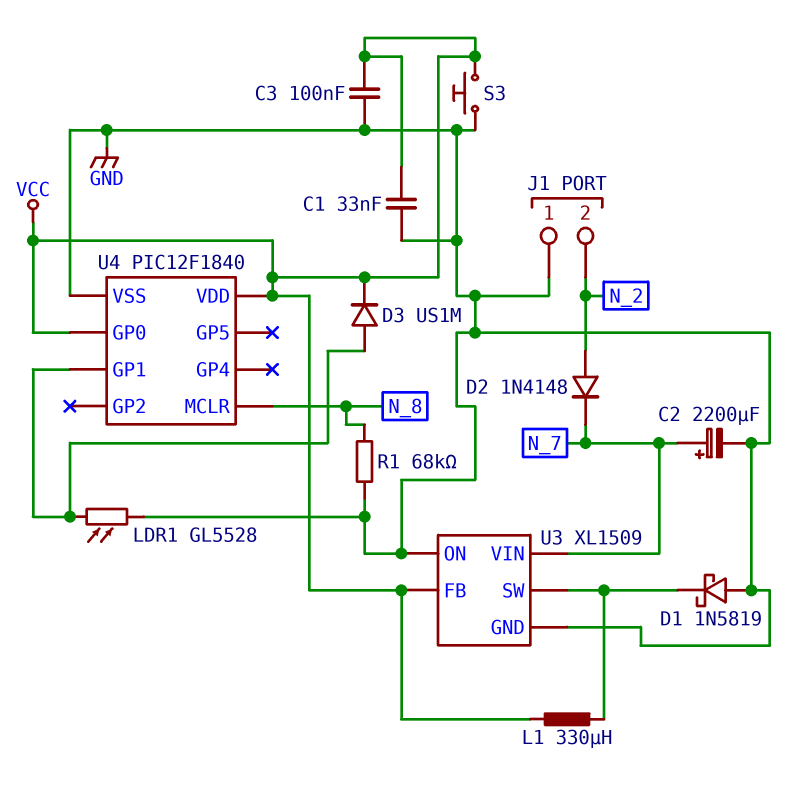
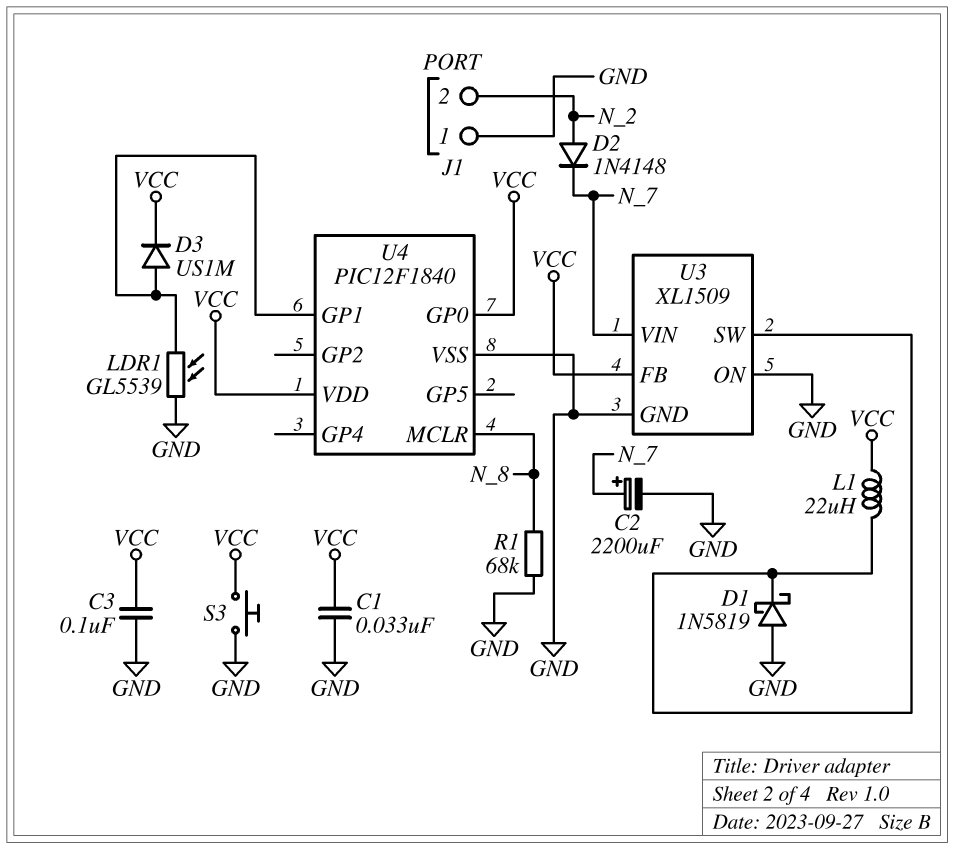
L1: 330uH (U3/SW, VCC) -> 22uH (U3/SW, VCC)
LDR1: GL5528 (GND, U4/GP1) -> GL5539 (GND, U4/GP1)

